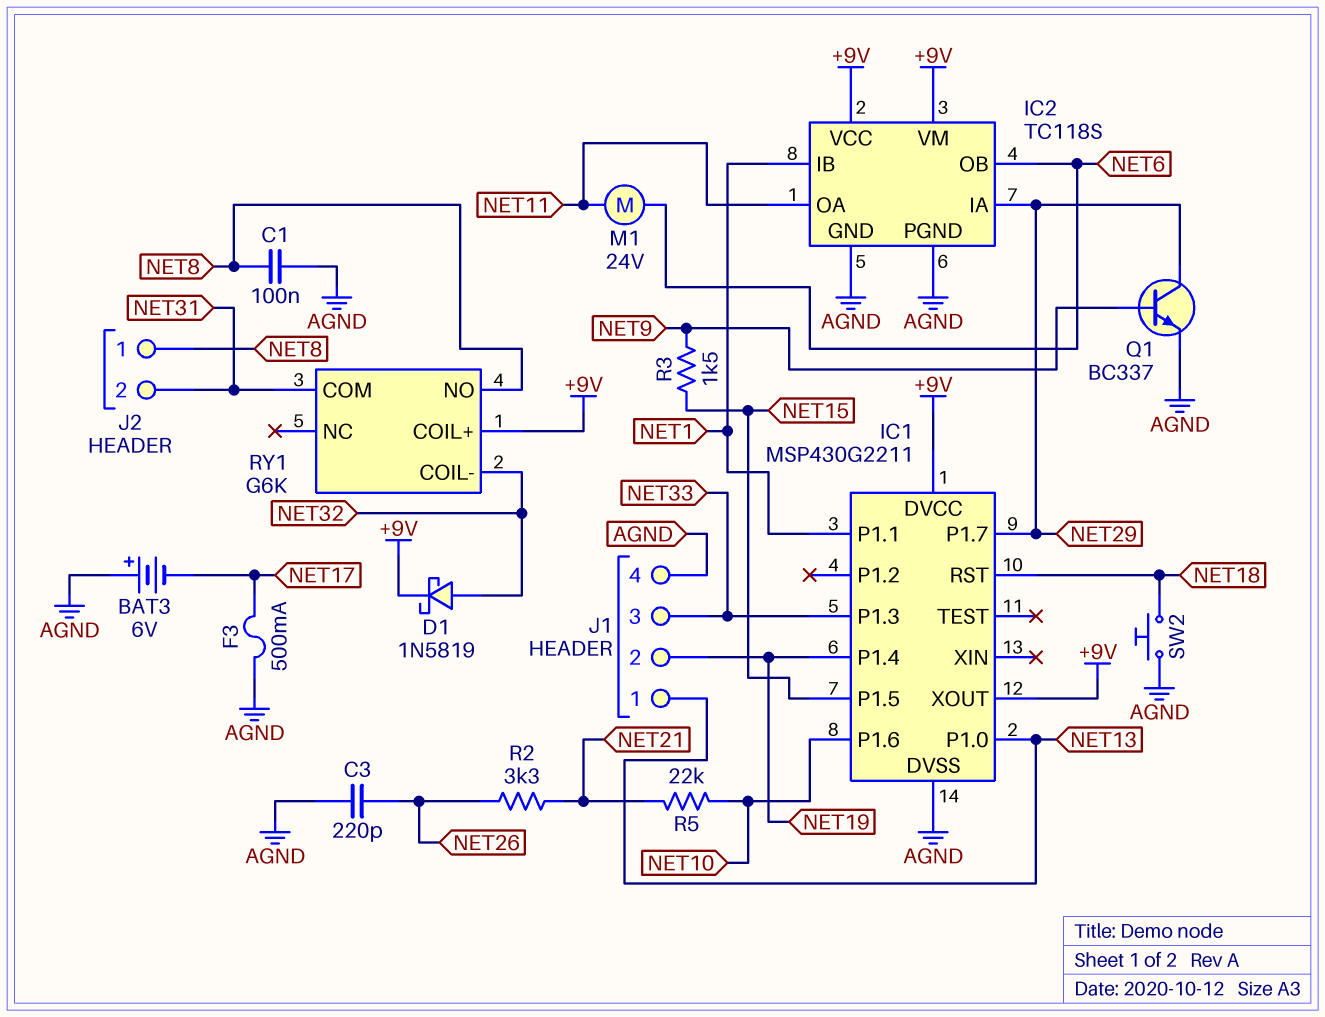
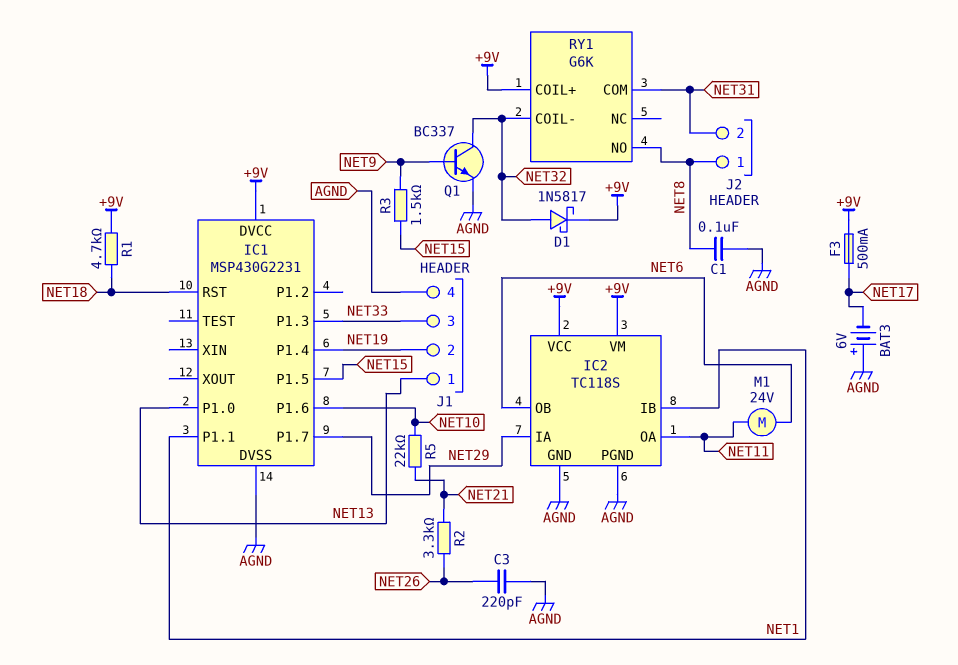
D1: schottky 1N5819 (A NET32, K +9V) -> schottky 1N5817 (A NET32, K +9V)
F3: 500mA (AGND, NET17) -> 500mA (+9V, NET17)
IC1: MSP430G2211 -> MSP430G2231
IC1 pin XOUT: +9V -> none
Q1: NPN BC337 (B NET9, C NET29, E AGND) -> NPN BC337 (B NET9, C NET32, E AGND)
R1: none -> 4.7k (+9V, NET18)
SW2: button (AGND, NET18) -> none

